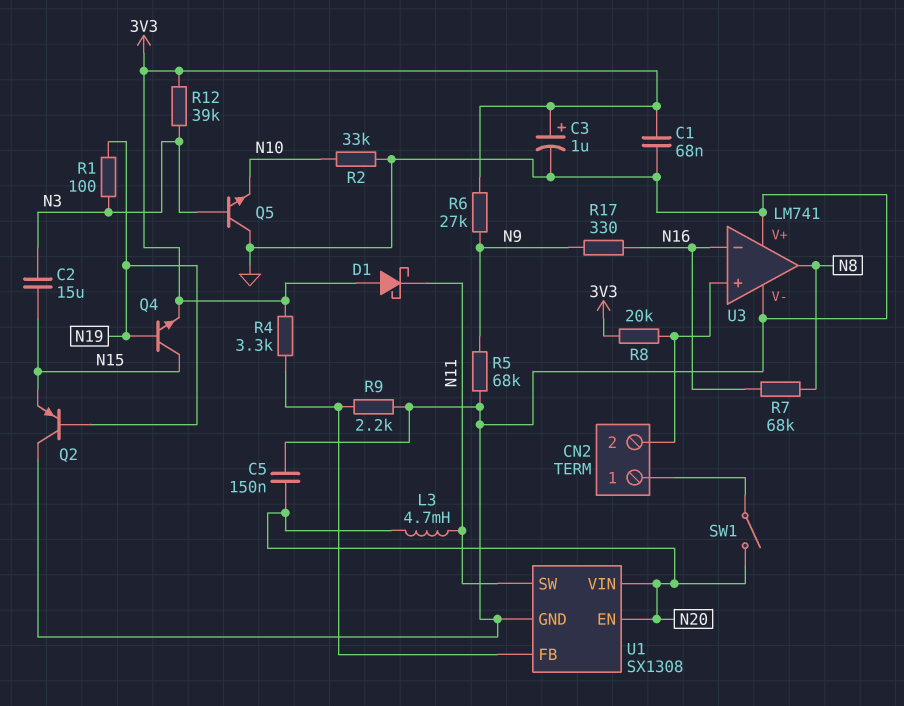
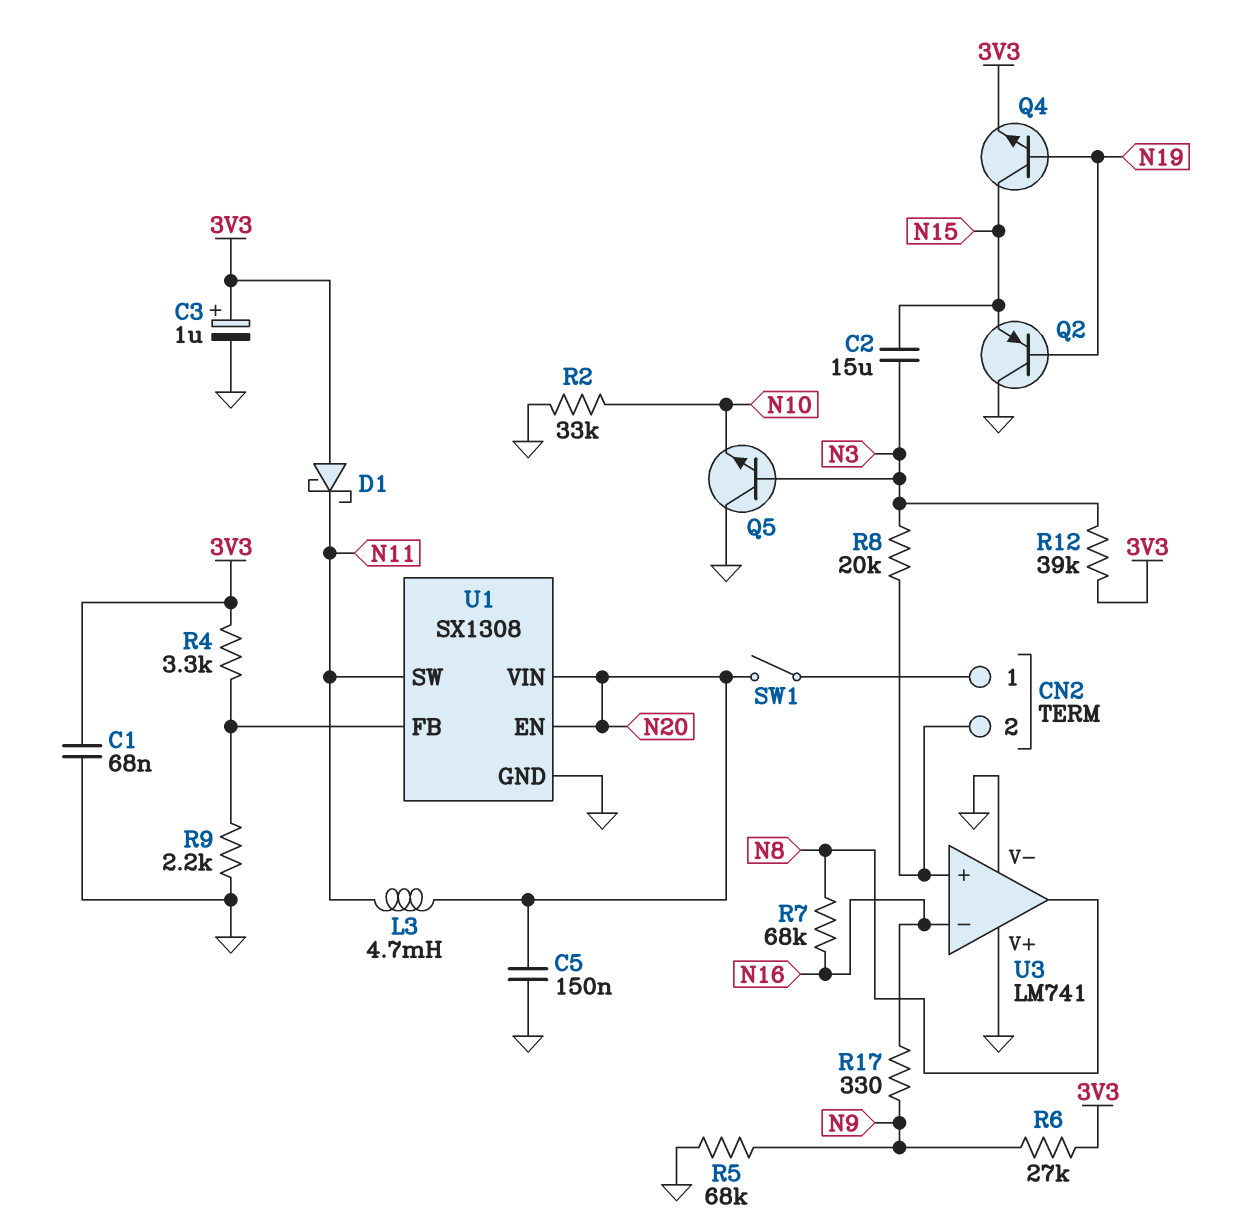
R1: 100 (N3, N19) -> none
R8: 20k (3V3, CN2/2) -> 20k (CN2/2, N3)

